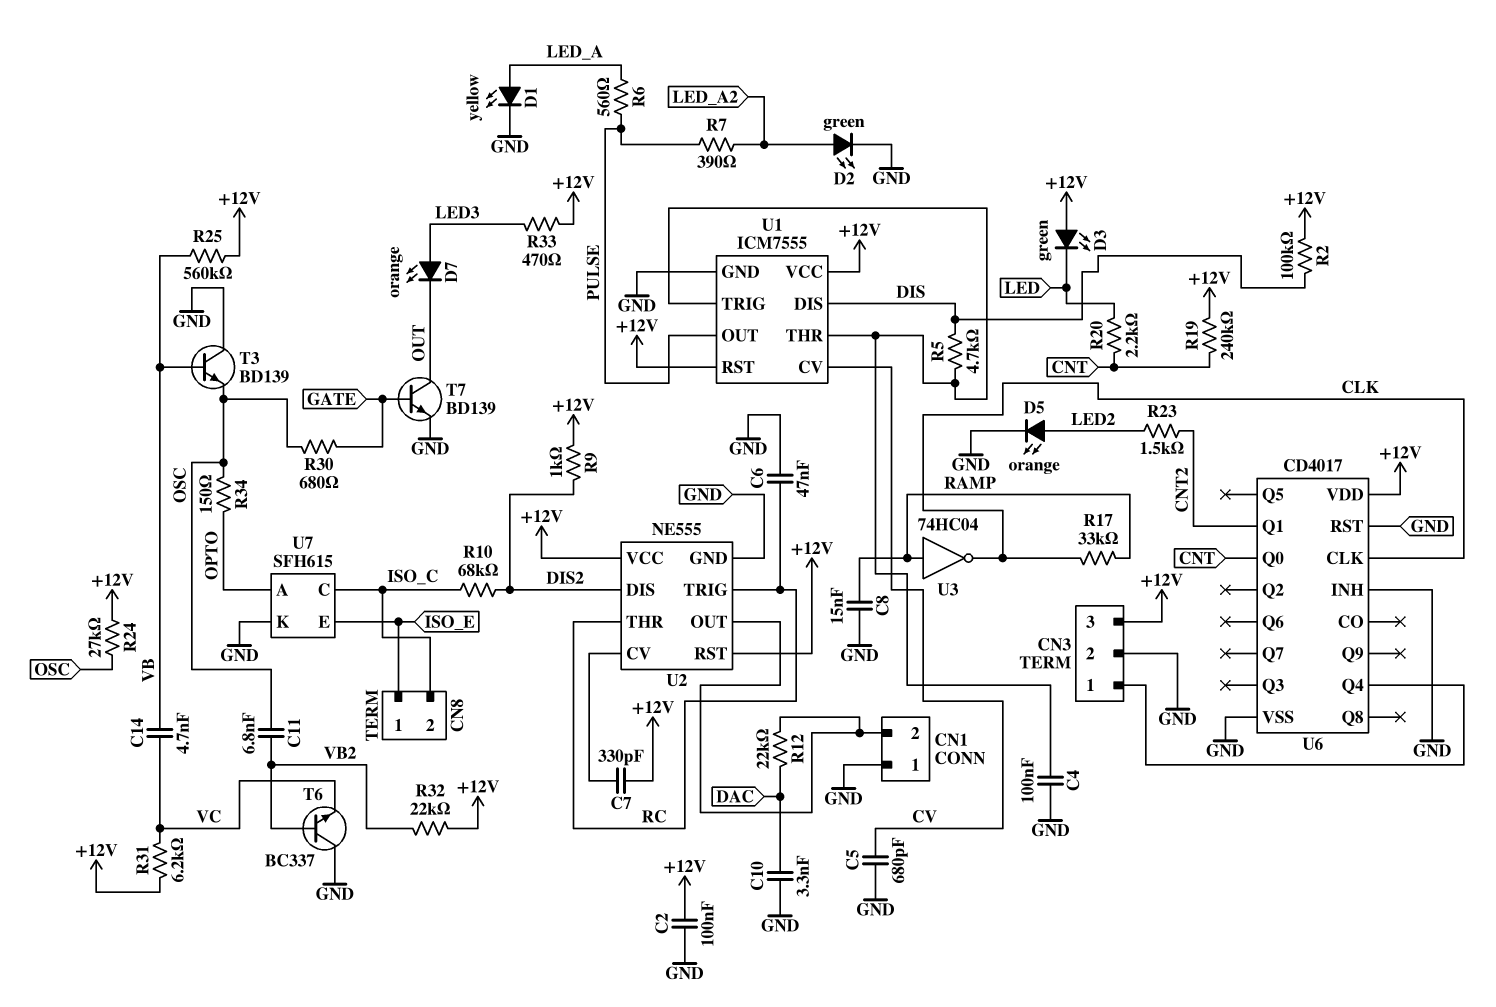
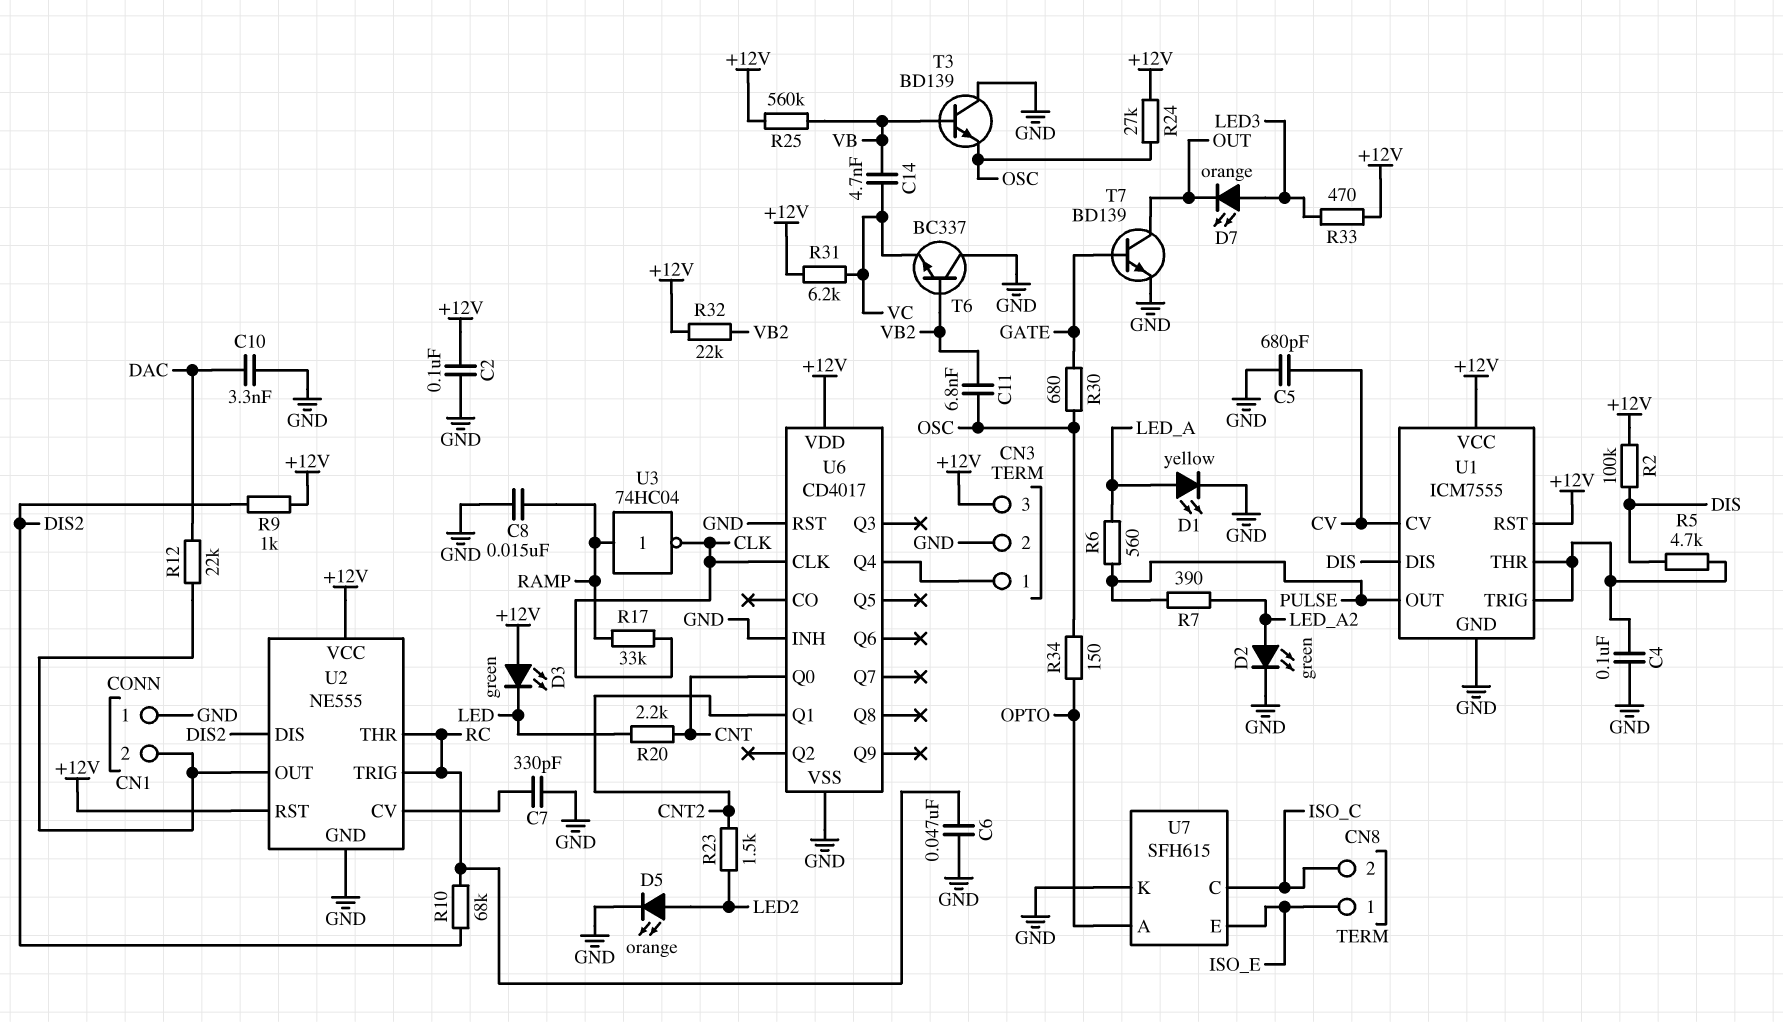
C7: 330pF (+12V, U2/CV) -> 330pF (GND, U2/CV)
R10: 68k (DIS2, ISO_C) -> 68k (DIS2, RC)
R19: 240k (+12V, CNT) -> none

